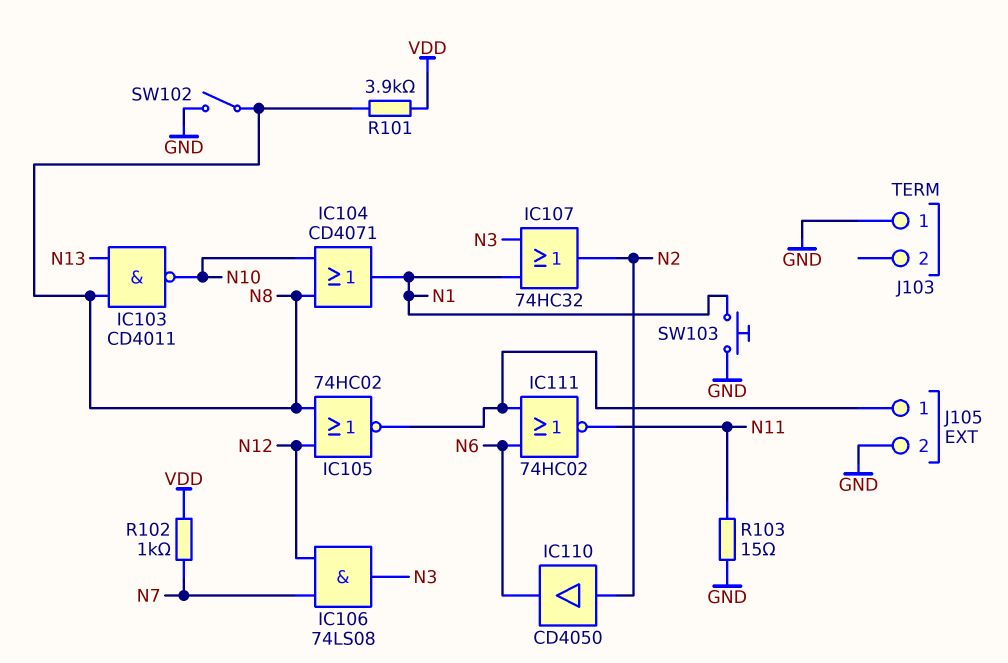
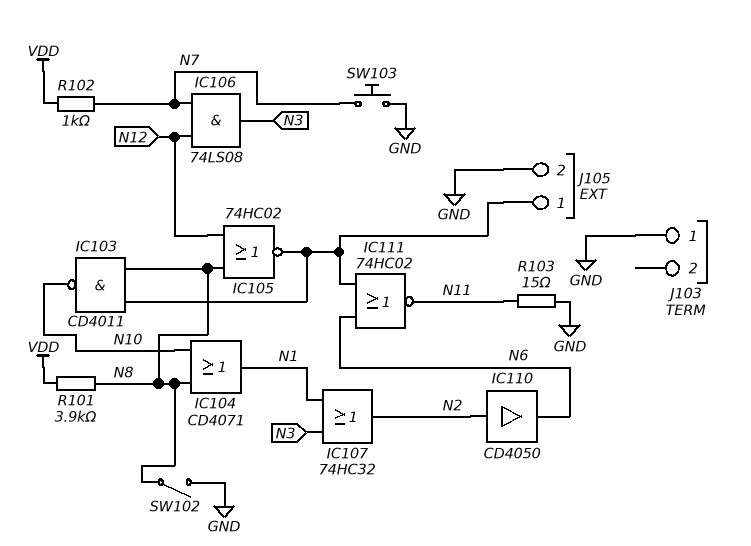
IC103: NAND CD4011 (in N8, in N13, out N10) -> NAND CD4011 (in J105/1, in N8, out N10)
SW103: button (GND, N1) -> button (GND, N7)

